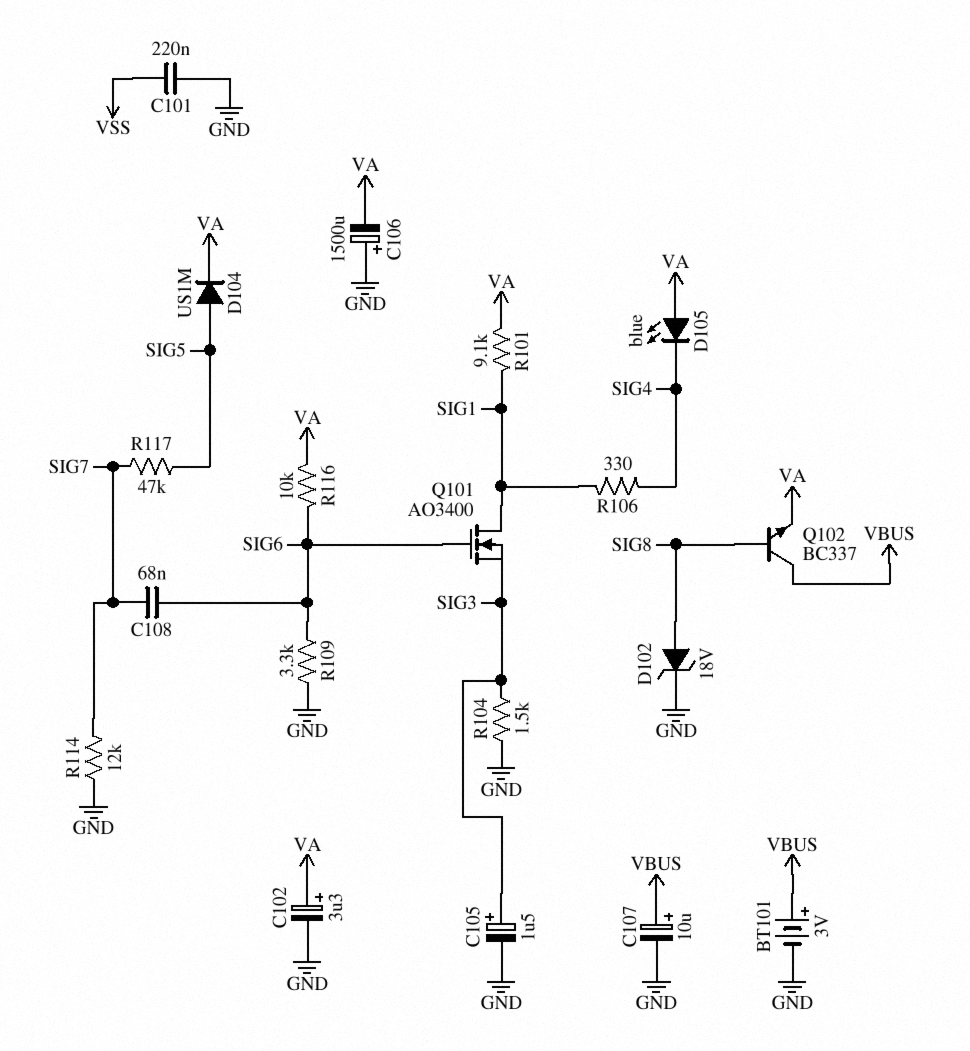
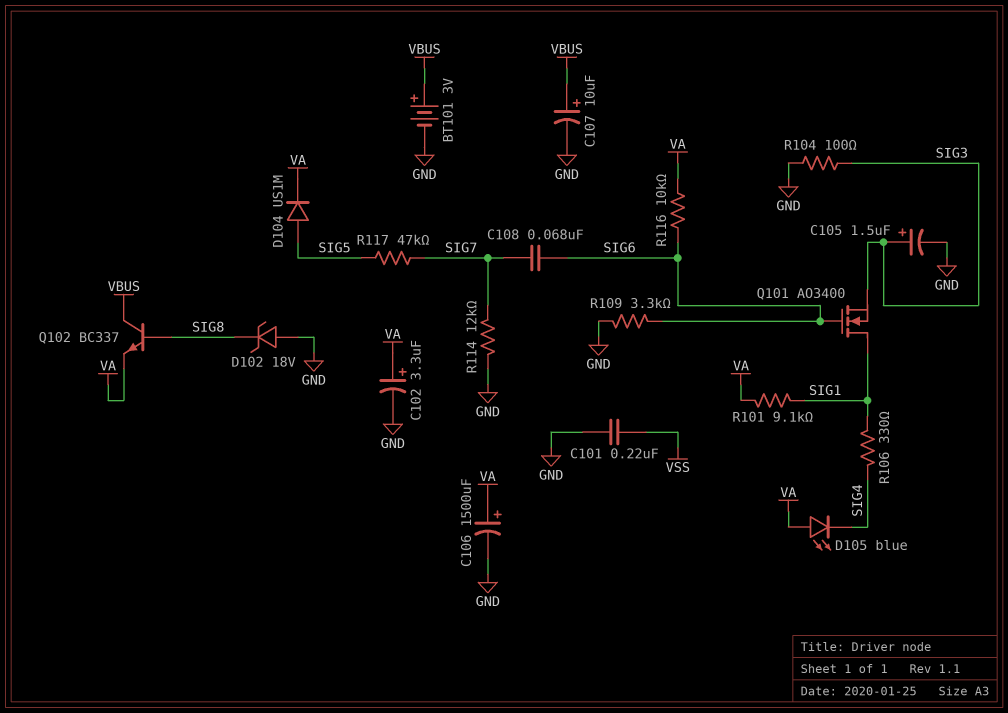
C106: 1500uF (plus GND, minus VA) -> 1500uF (plus VA, minus GND)
D102: zener 18V (A SIG8, K GND) -> zener 18V (A GND, K SIG8)
R104: 1.5k (GND, SIG3) -> 100 (GND, SIG3)

